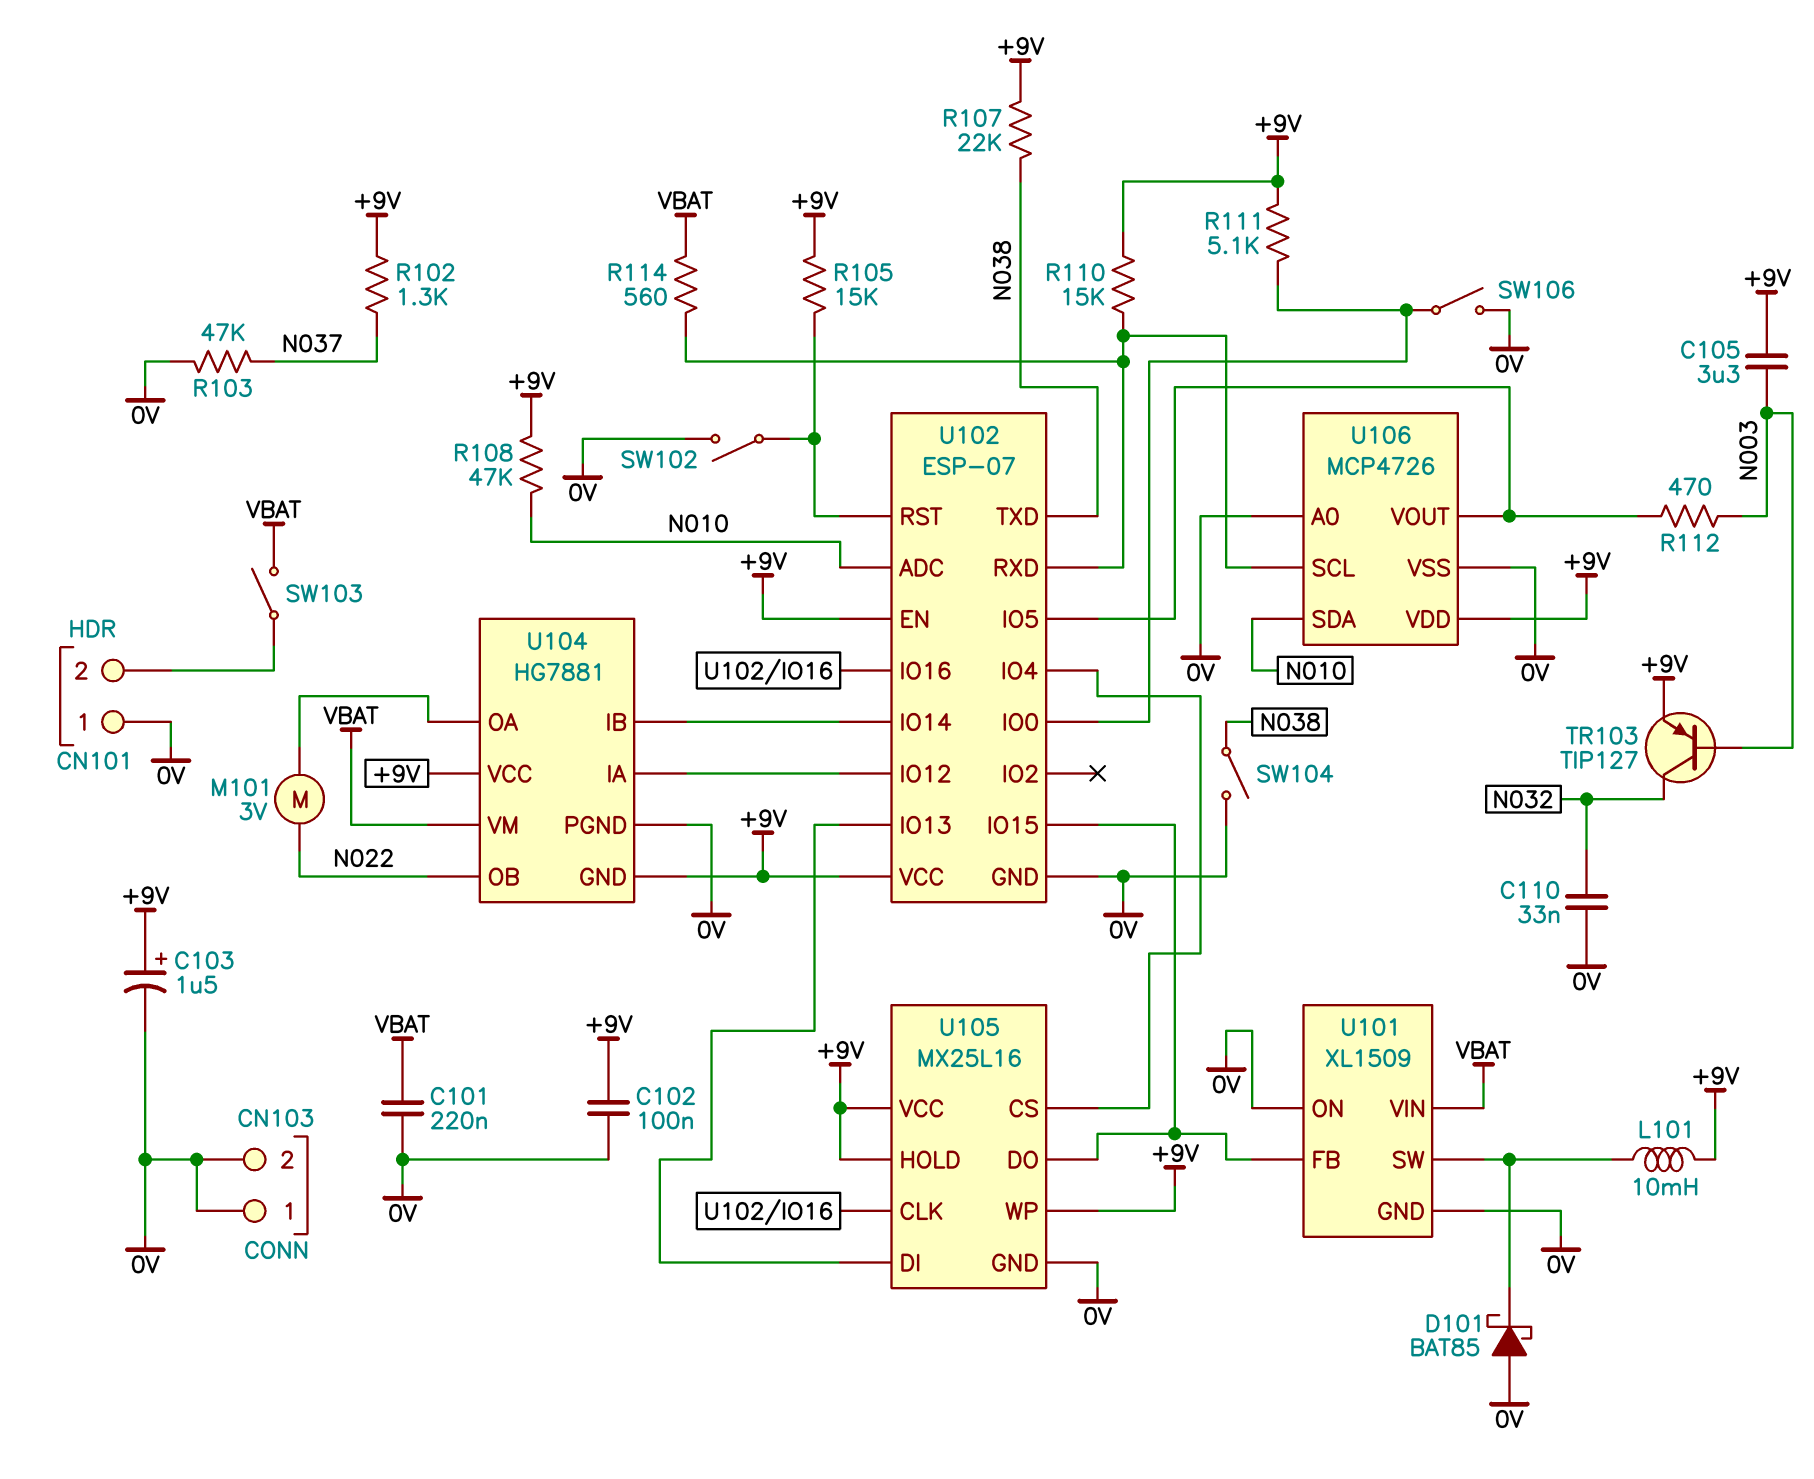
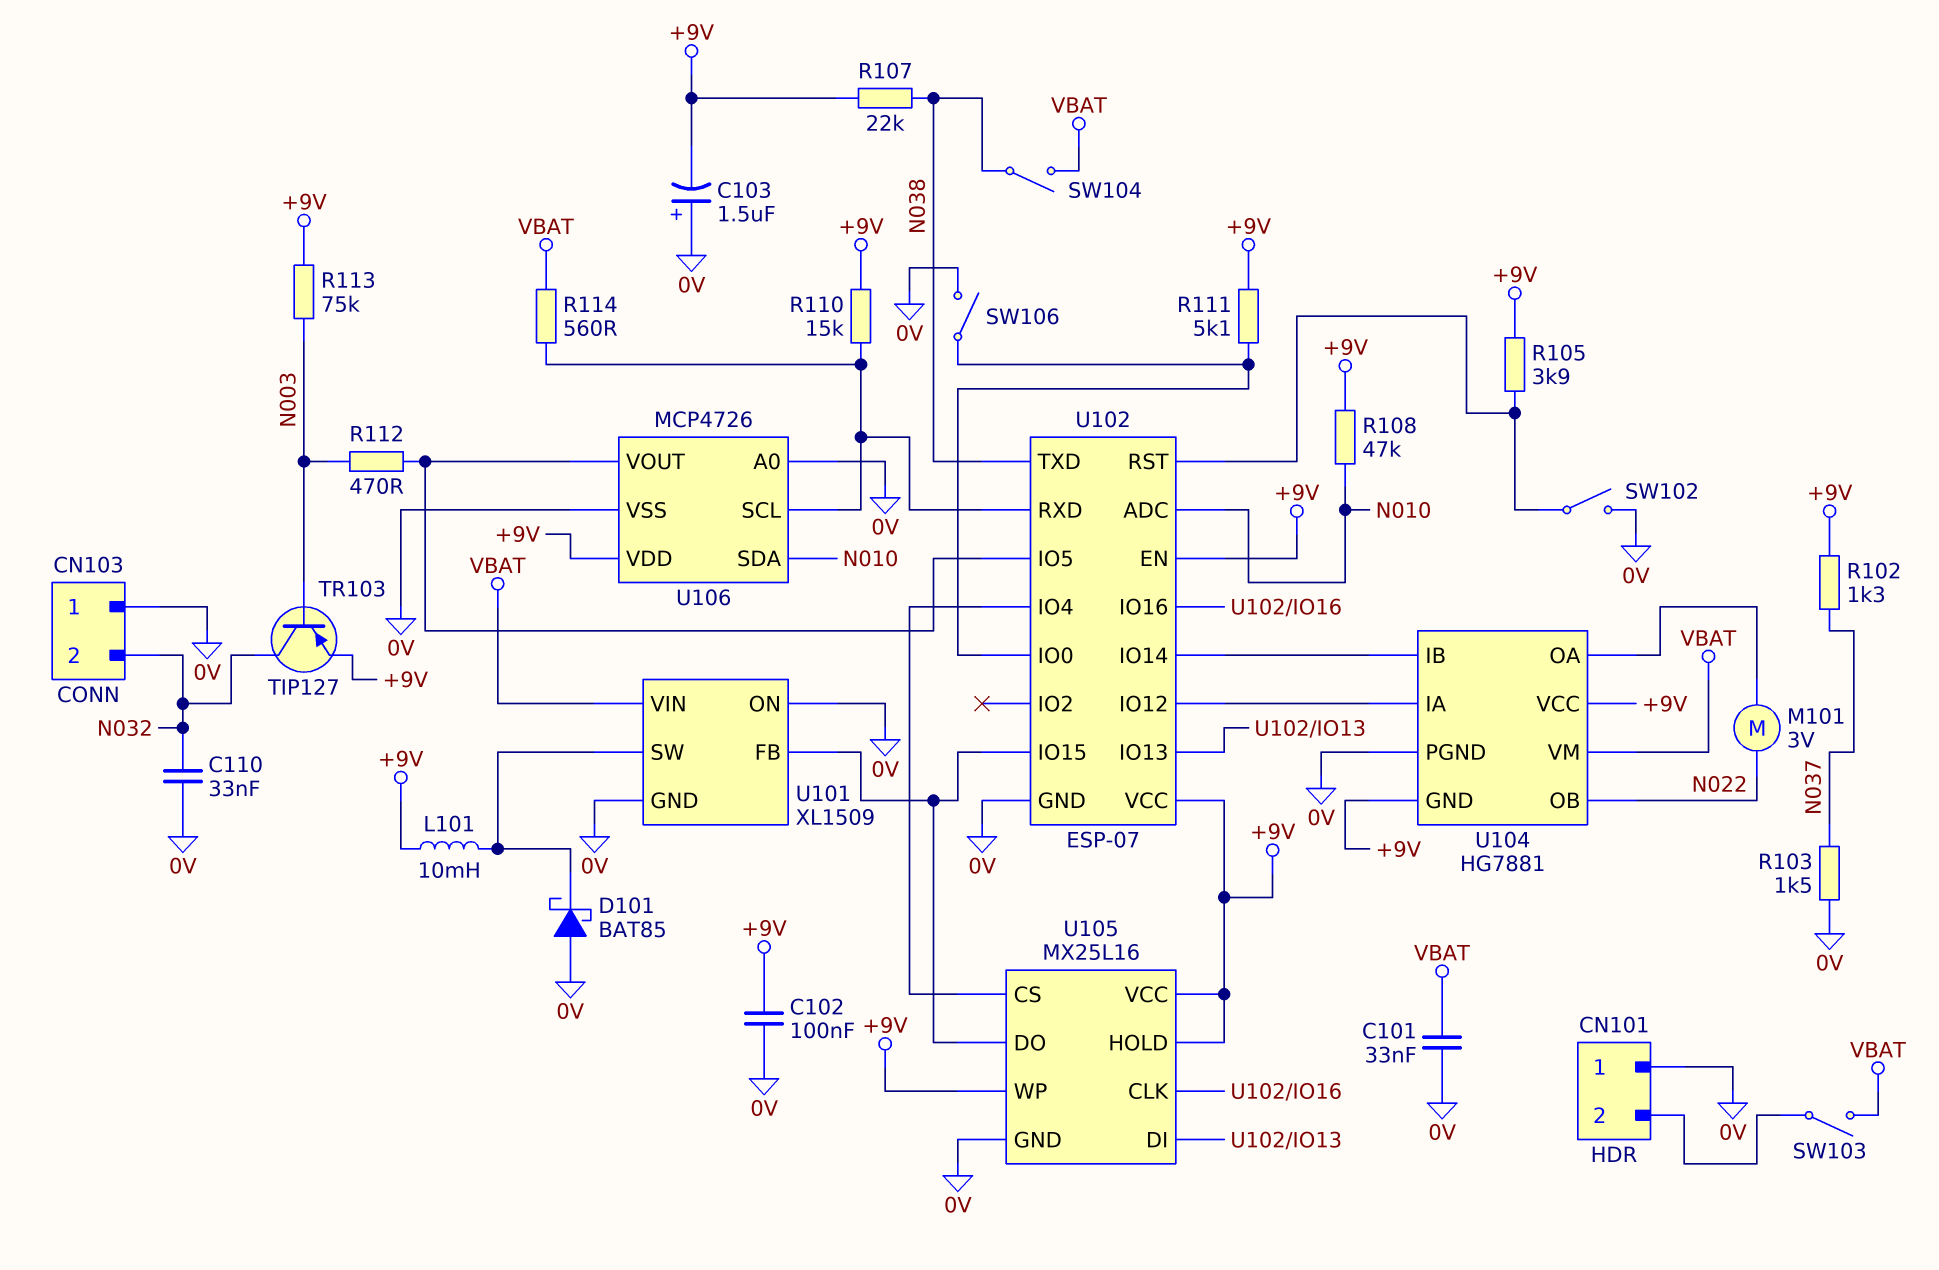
C101: 220nF (0V, VBAT) -> 33nF (0V, VBAT)
C103: 1.5uF (plus +9V, minus 0V) -> 1.5uF (plus 0V, minus +9V)
C105: 3.3uF (+9V, N003) -> none
CN103 pin 2: 0V -> N032
R103: 47k (0V, N037) -> 1.5k (0V, N037)
R105: 15k (+9V, U102/RST) -> 3.9k (+9V, U102/RST)
R113: none -> 75k (+9V, N003)
SW104: switch (0V, N038) -> switch (N038, VBAT)

